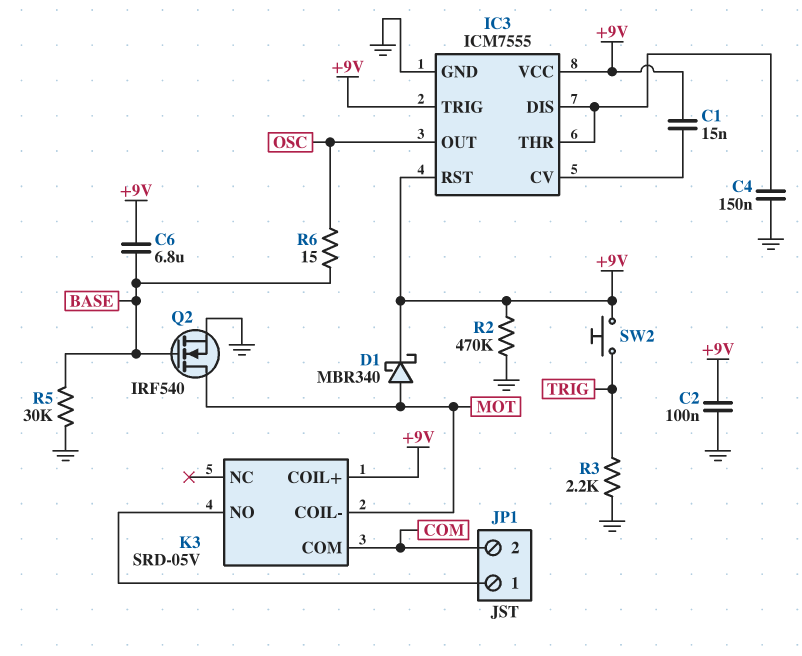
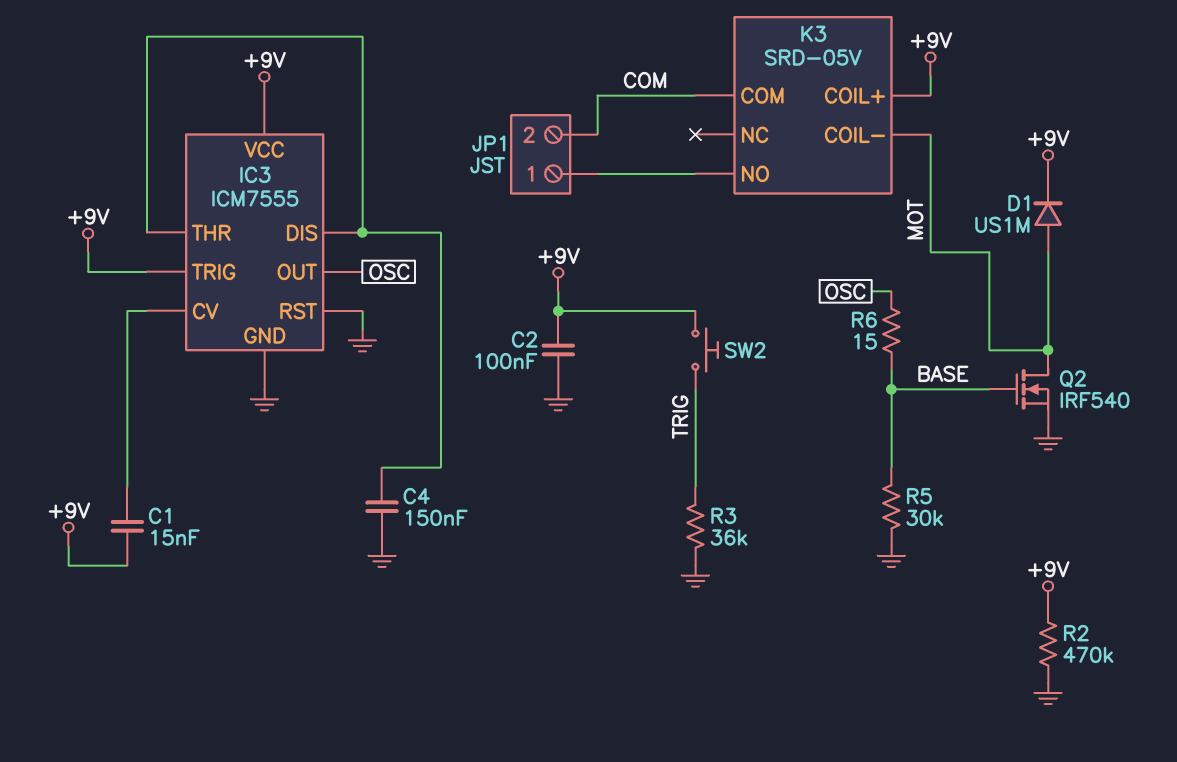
C6: 6.8uF (+9V, BASE) -> none
D1: schottky MBR340 (A MOT, K +9V) -> diode US1M (A MOT, K +9V)
IC3 pin RST: +9V -> GND
R3: 2.2k (GND, TRIG) -> 36k (GND, TRIG)

